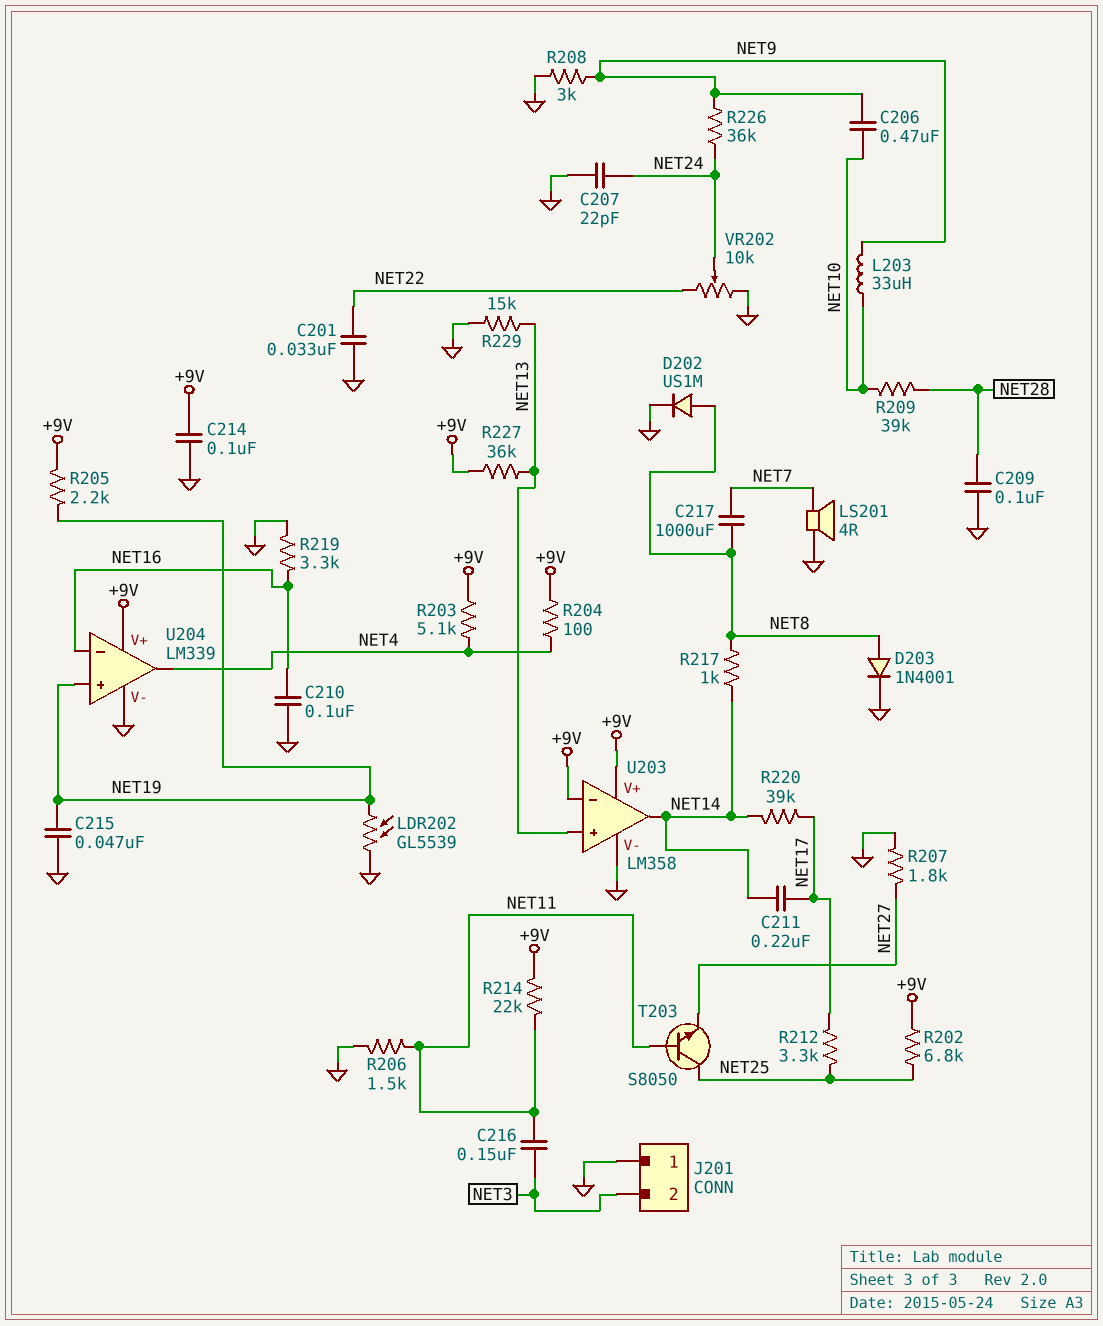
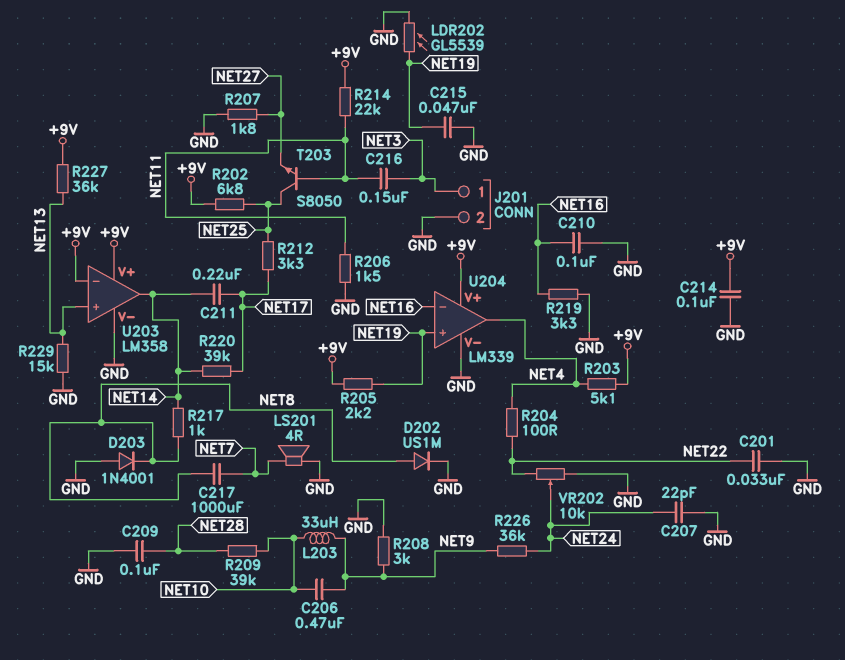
D203: diode 1N4001 (A NET8, K GND) -> diode 1N4001 (A GND, K NET8)
J201 pin 1: GND -> NET3
J201 pin 2: NET3 -> GND
R204: 100 (+9V, NET4) -> 100 (NET4, NET22)

